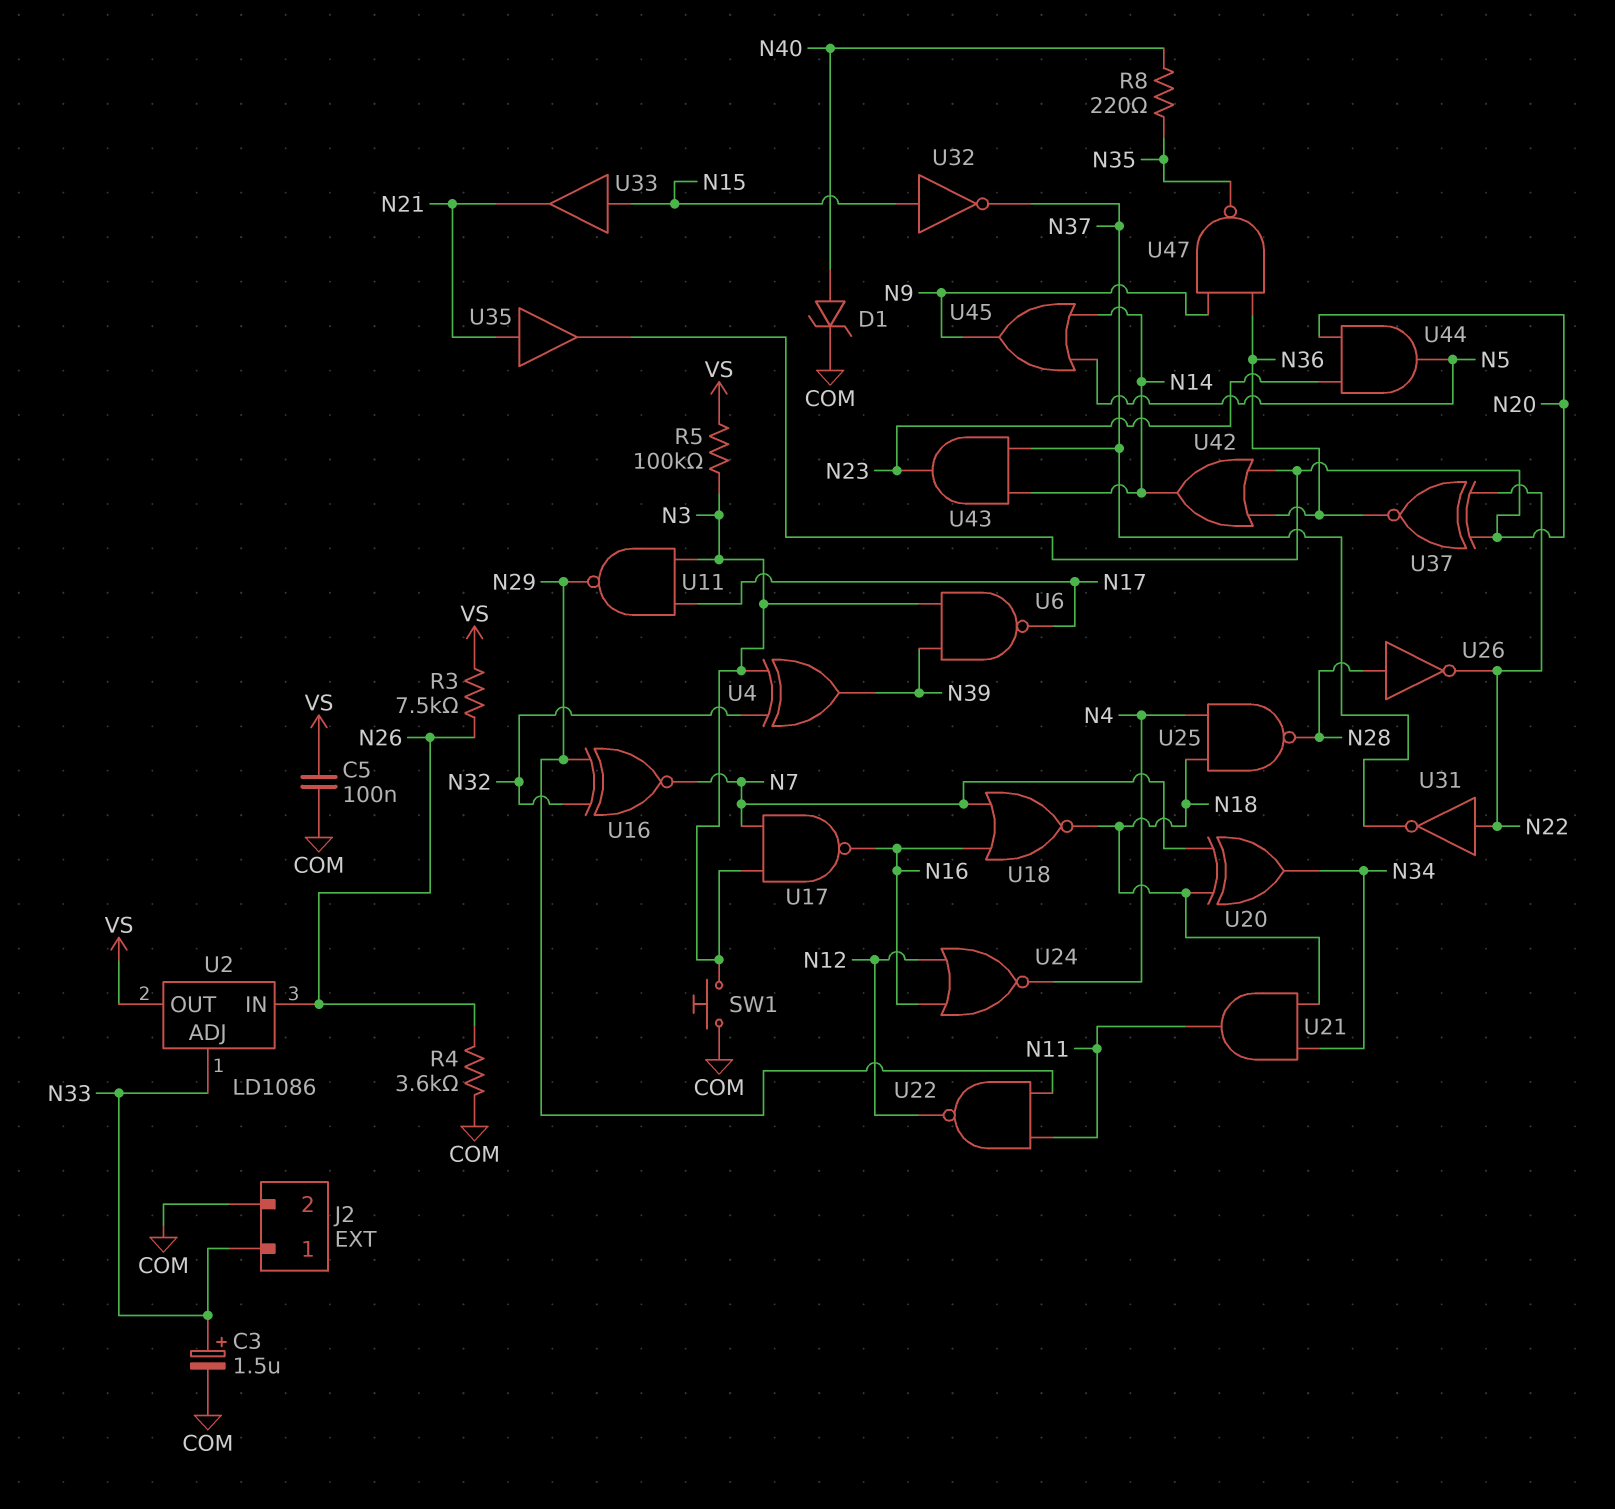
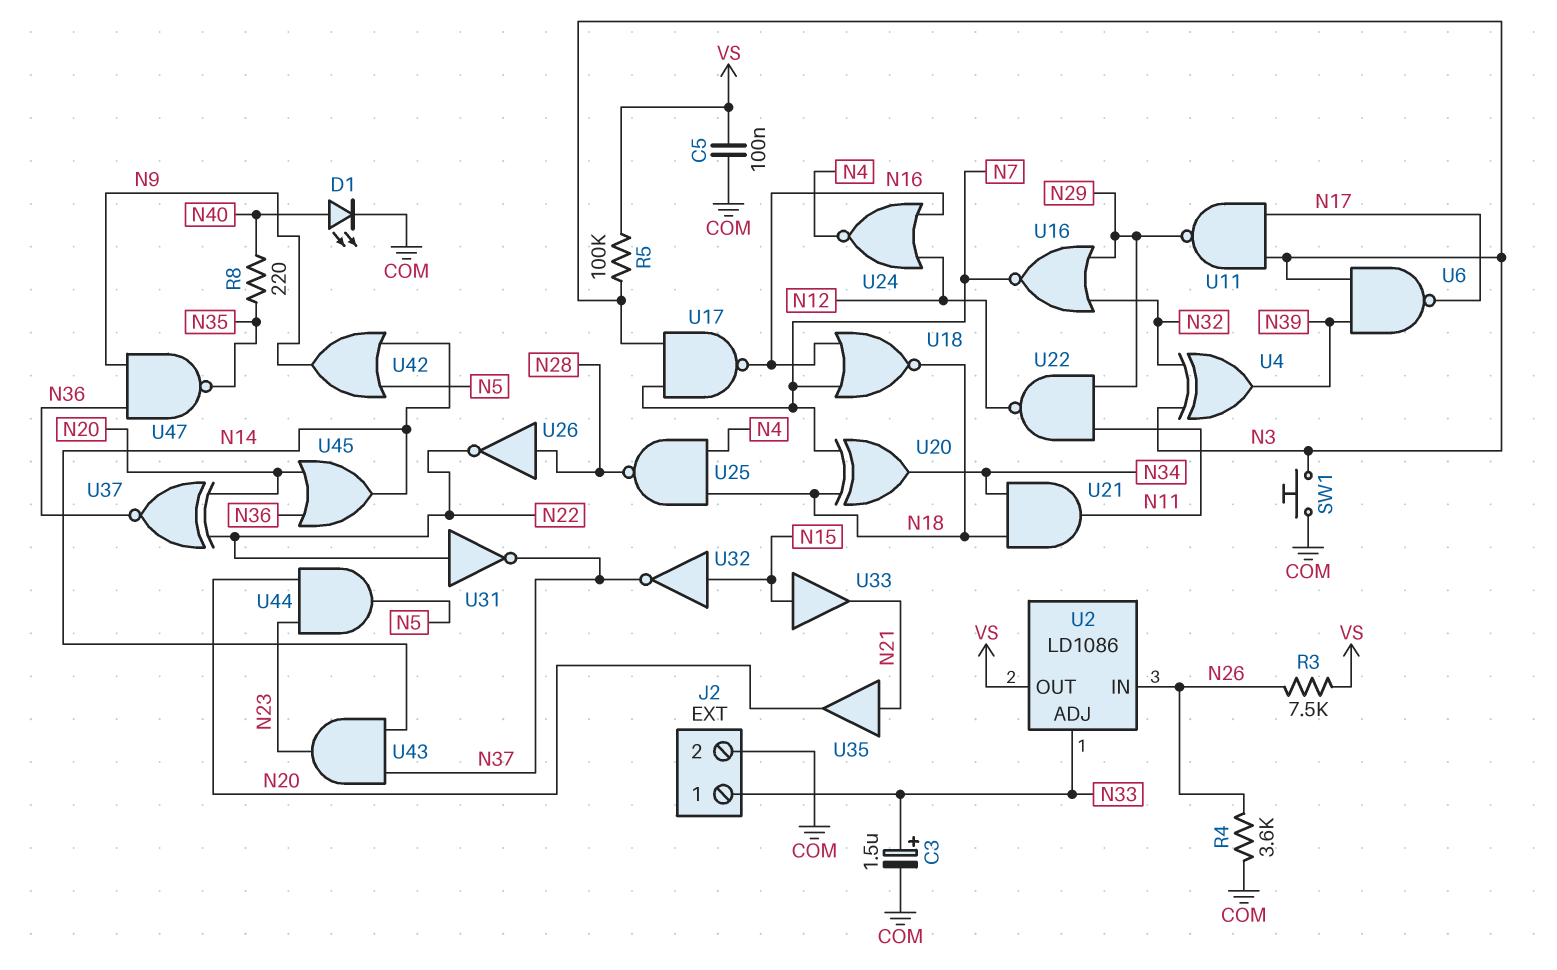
D1: zener (A N40, K COM) -> LED (A N40, K COM)
U16: XNOR (in N29, in N32, out N7) -> NOR (in N29, in N32, out N7)
U42: OR (in N20, in N36, out N14) -> OR (in N5, in N14, out N9)
U45: OR (in N5, in N14, out N9) -> OR (in N20, in N36, out N14)

